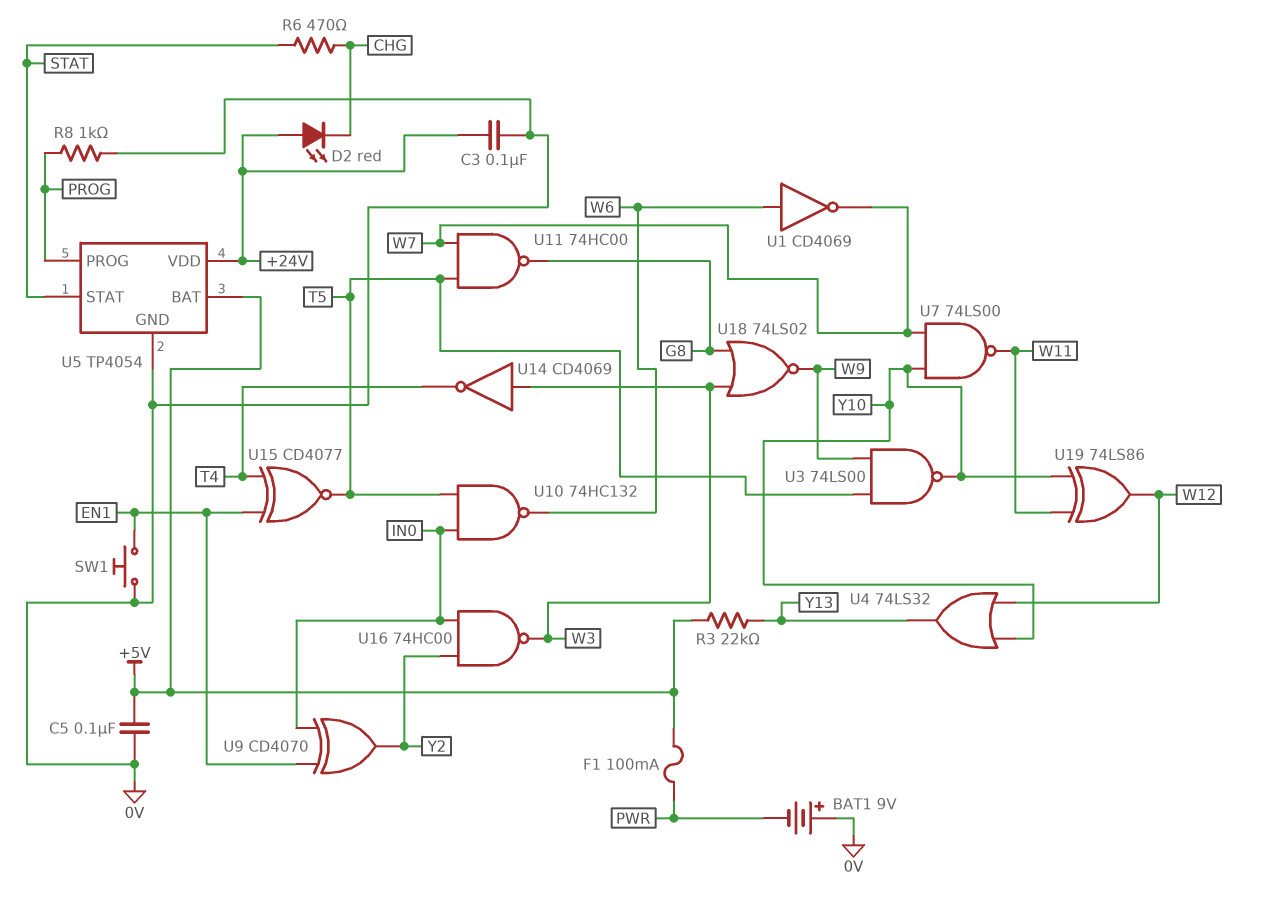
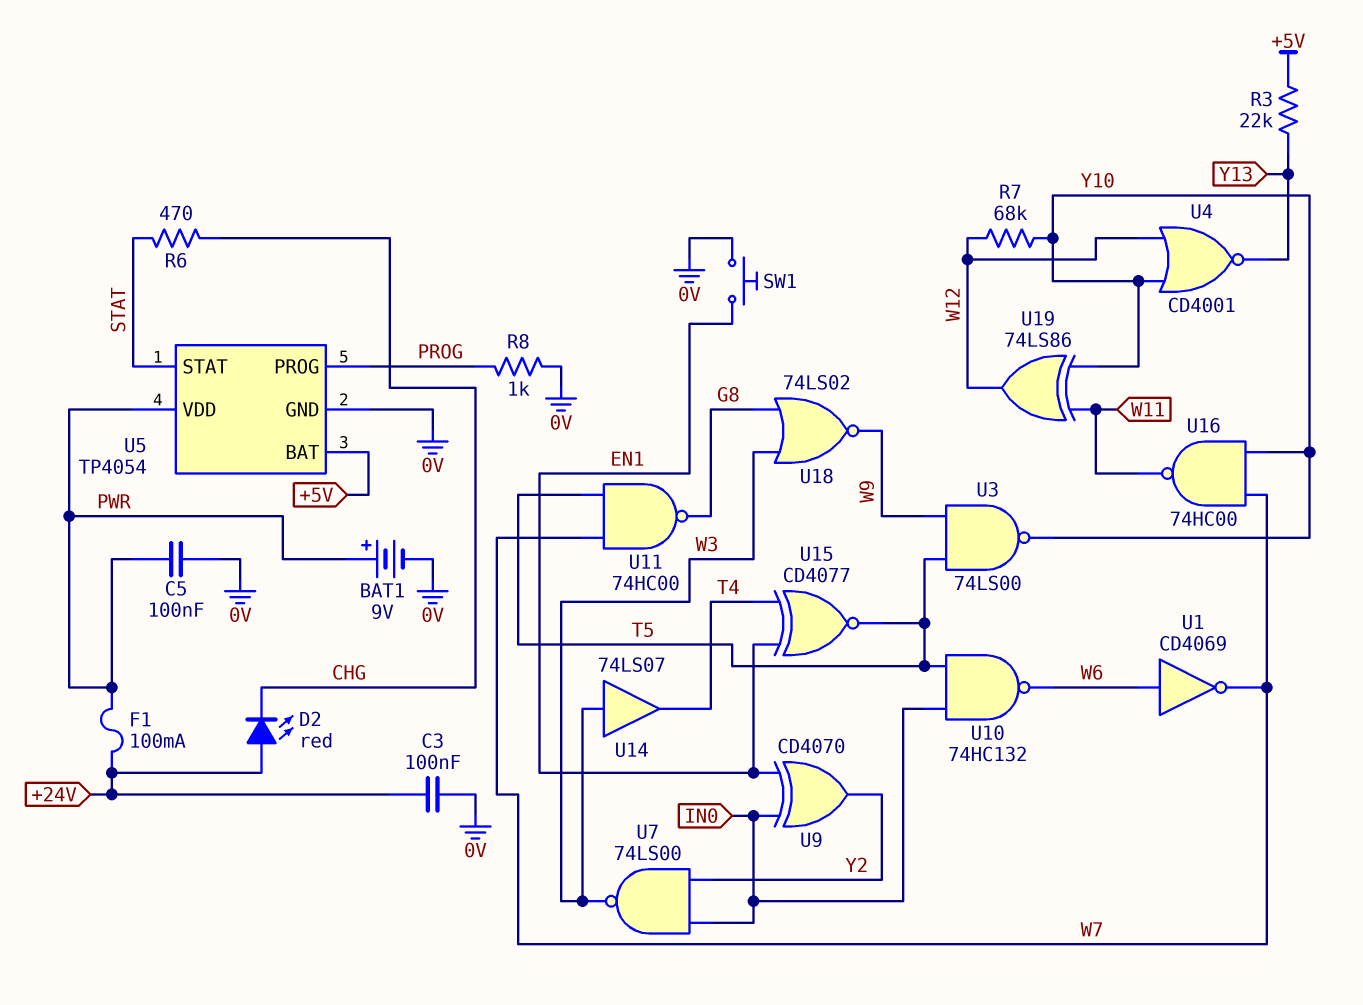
BAT1: 9V (plus 0V, minus PWR) -> 9V (plus PWR, minus 0V)
C5: 100nF (+5V, 0V) -> 100nF (0V, PWR)
F1: 100mA (+5V, PWR) -> 100mA (+24V, PWR)
R7: none -> 68k (W12, Y10)
U4: OR 74LS32 (in W12, in Y10, out Y13) -> NOR CD4001 (in W12, in Y10, out Y13)
U5 pin VDD: +24V -> PWR
U7: NAND 74LS00 (in W7, in Y10, out W11) -> NAND 74LS00 (in IN0, in Y2, out W3)
U14: NOT CD4069 (in W3, out T4) -> buffer 74LS07 (in W3, out T4)
U16: NAND 74HC00 (in IN0, in Y2, out W3) -> NAND 74HC00 (in W7, in Y10, out W11)

